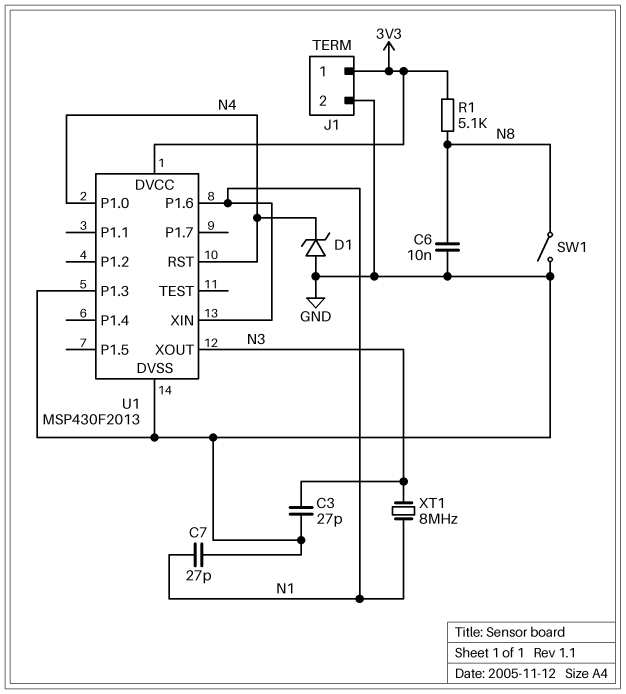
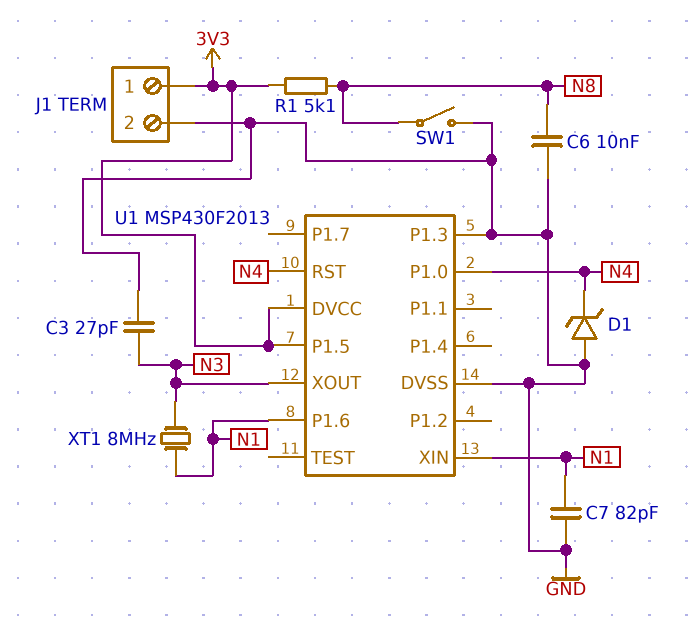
C7: 27pF (GND, N1) -> 82pF (GND, N1)
U1 pin P1.5: none -> 3V3

